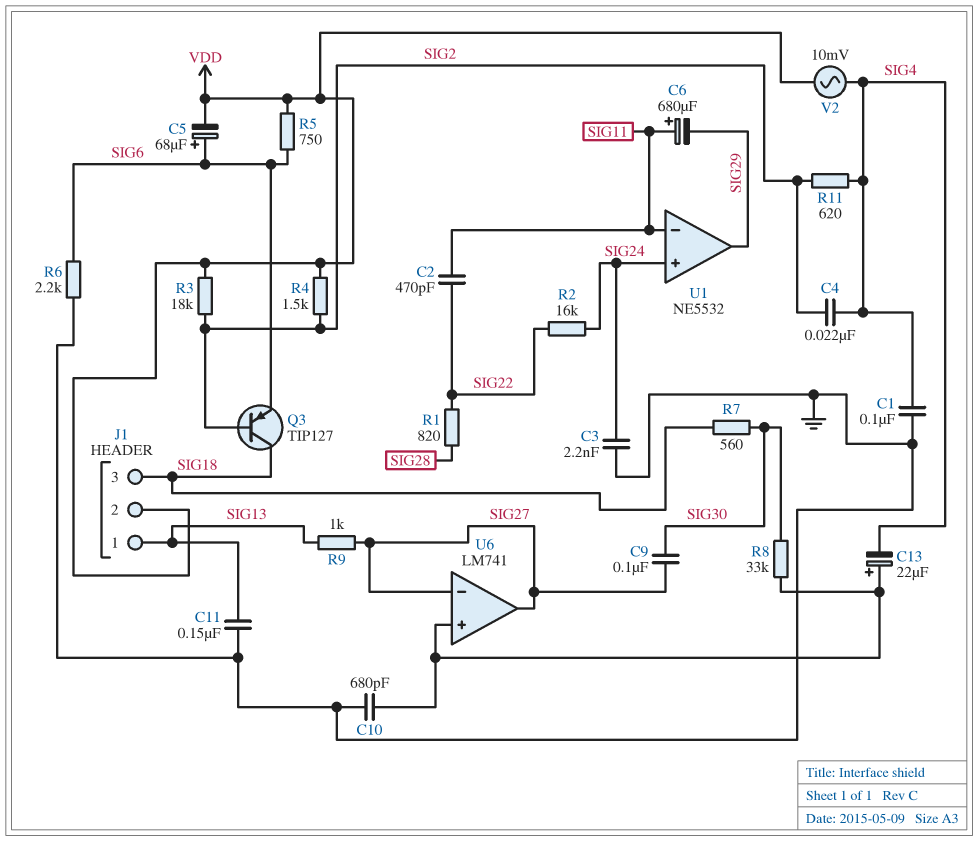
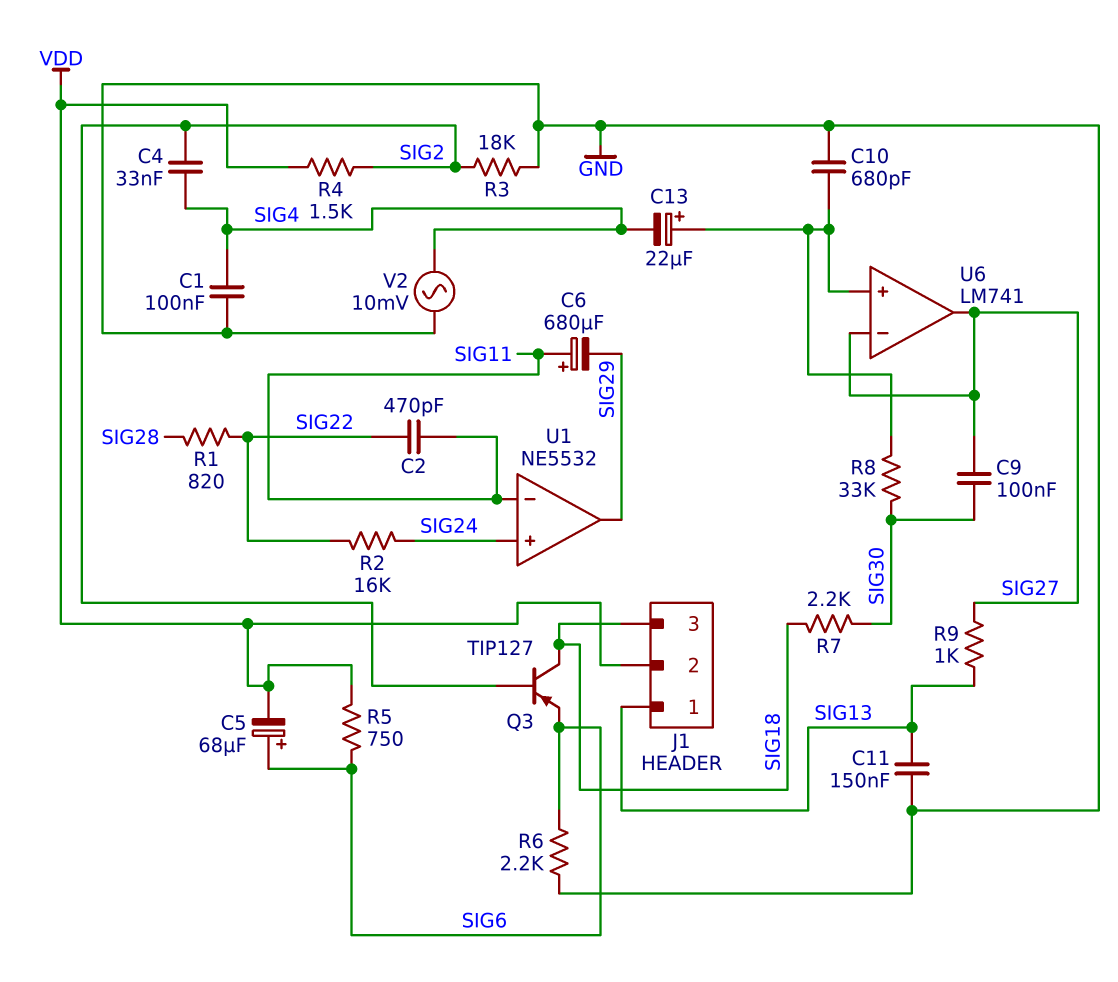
C3: 2.2nF (GND, SIG24) -> none
C4: 22nF (SIG2, SIG4) -> 33nF (SIG2, SIG4)
R3: 18k (SIG2, VDD) -> 18k (GND, SIG2)
R7: 560 (SIG18, SIG30) -> 2.2k (SIG18, SIG30)
R11: 620 (SIG2, SIG4) -> none
V2: AC 10mV (SIG4, VDD) -> AC 10mV (GND, SIG4)

